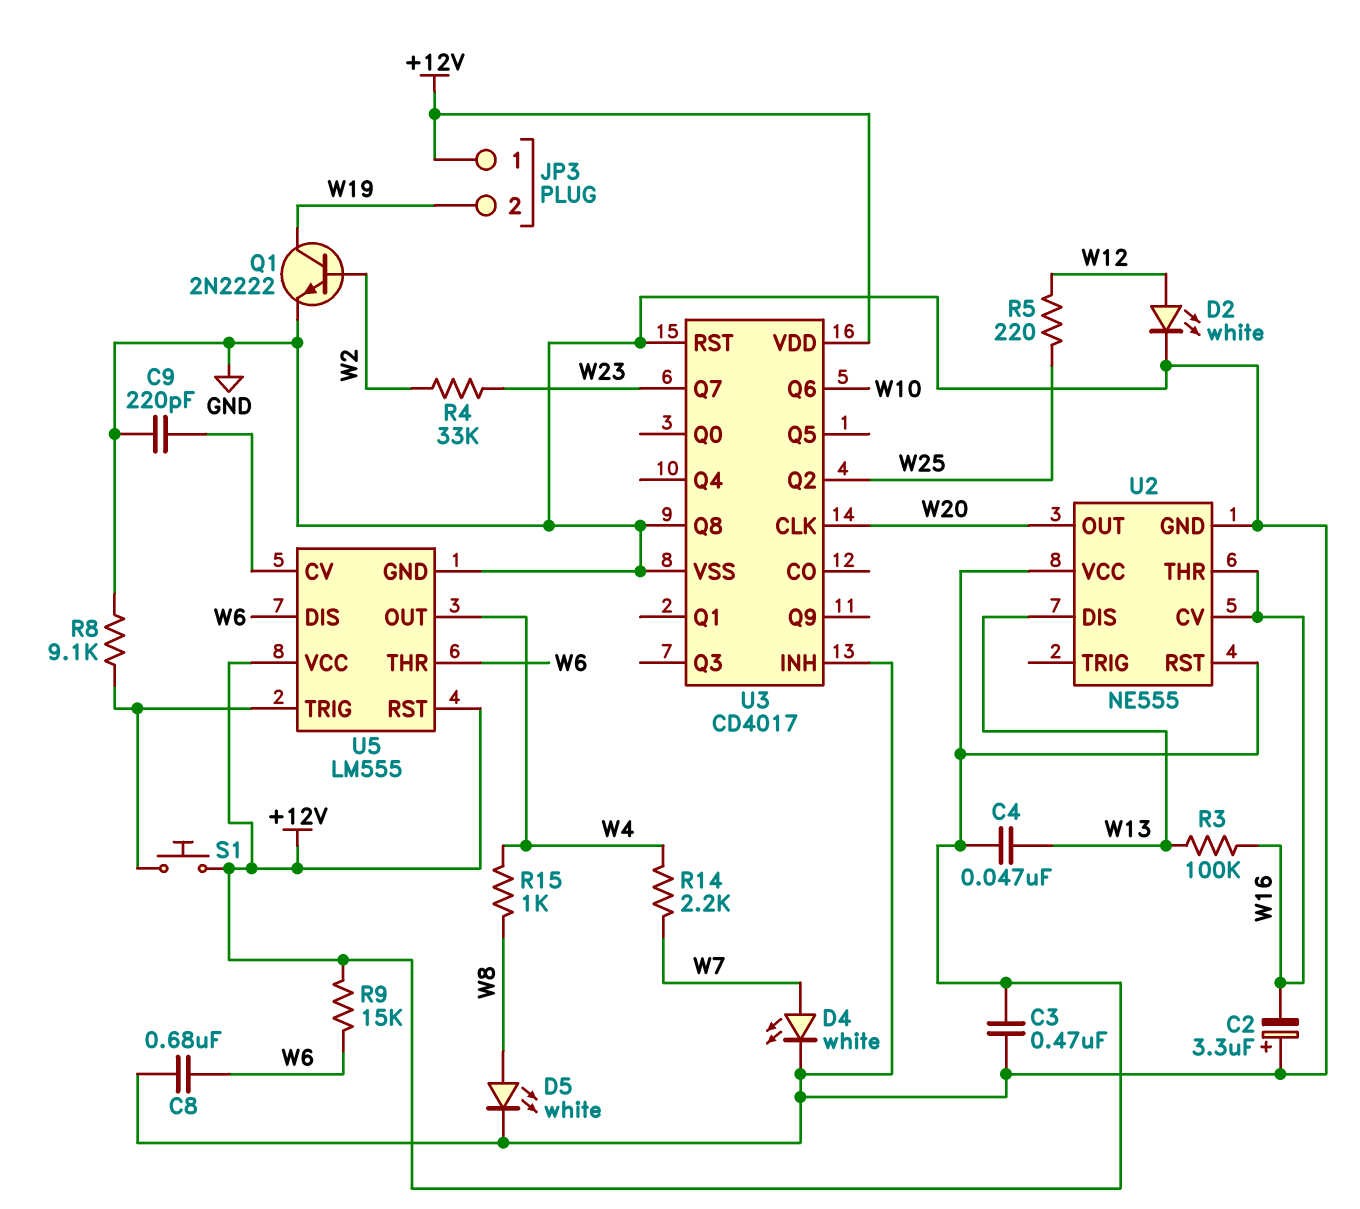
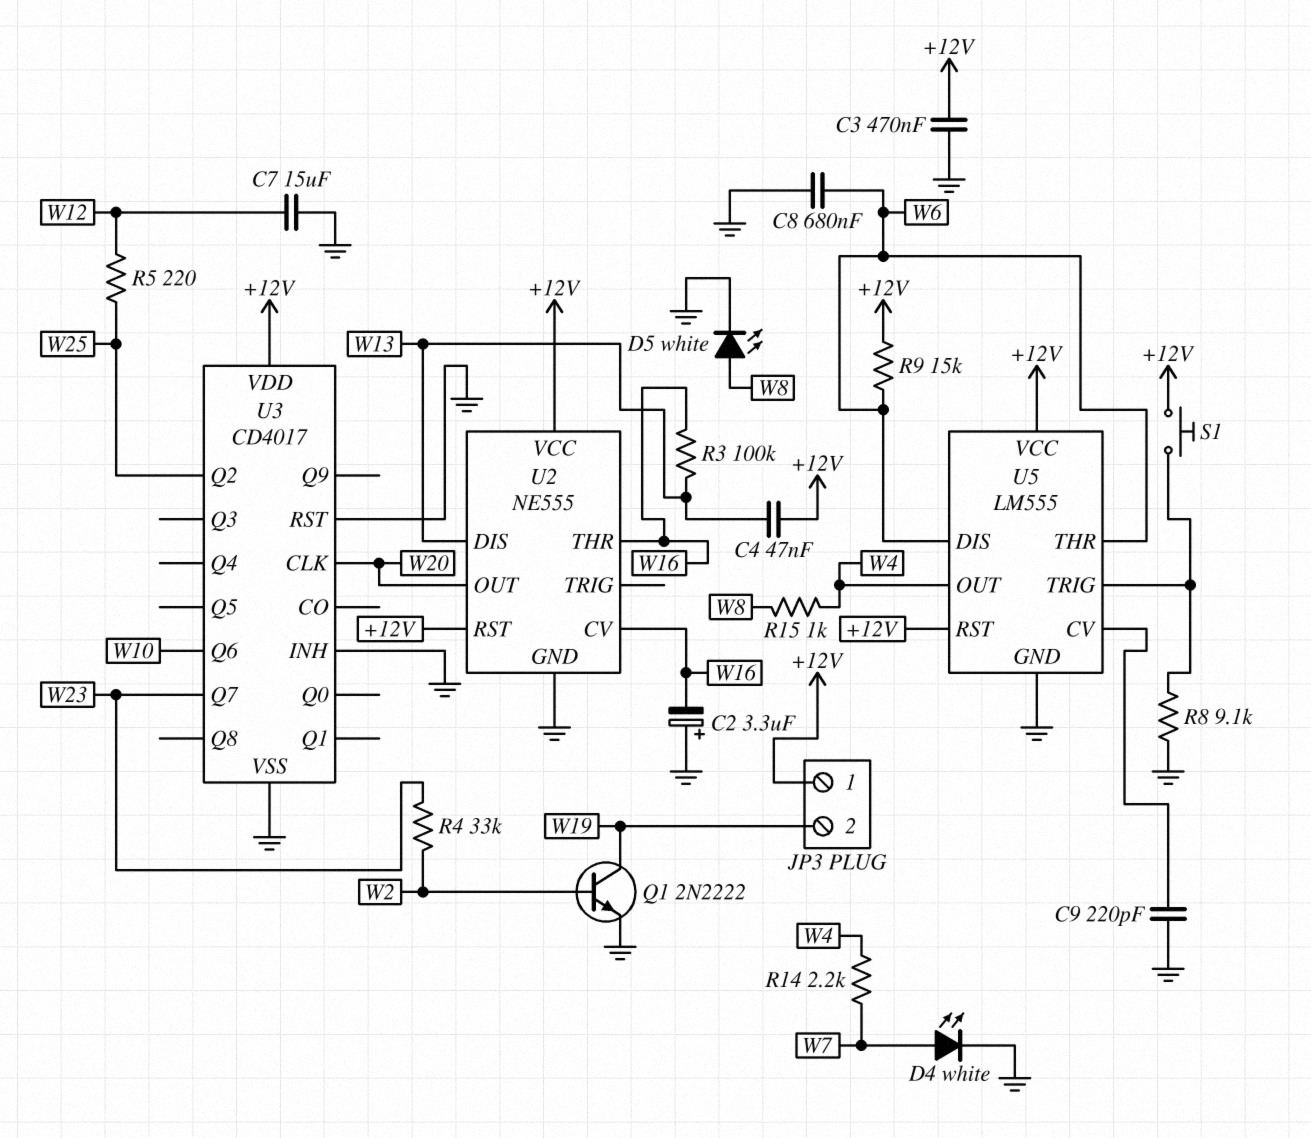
C7: none -> 15uF (GND, W12)
D2: LED white (A W12, K GND) -> none
U3 pin Q8: GND -> none

